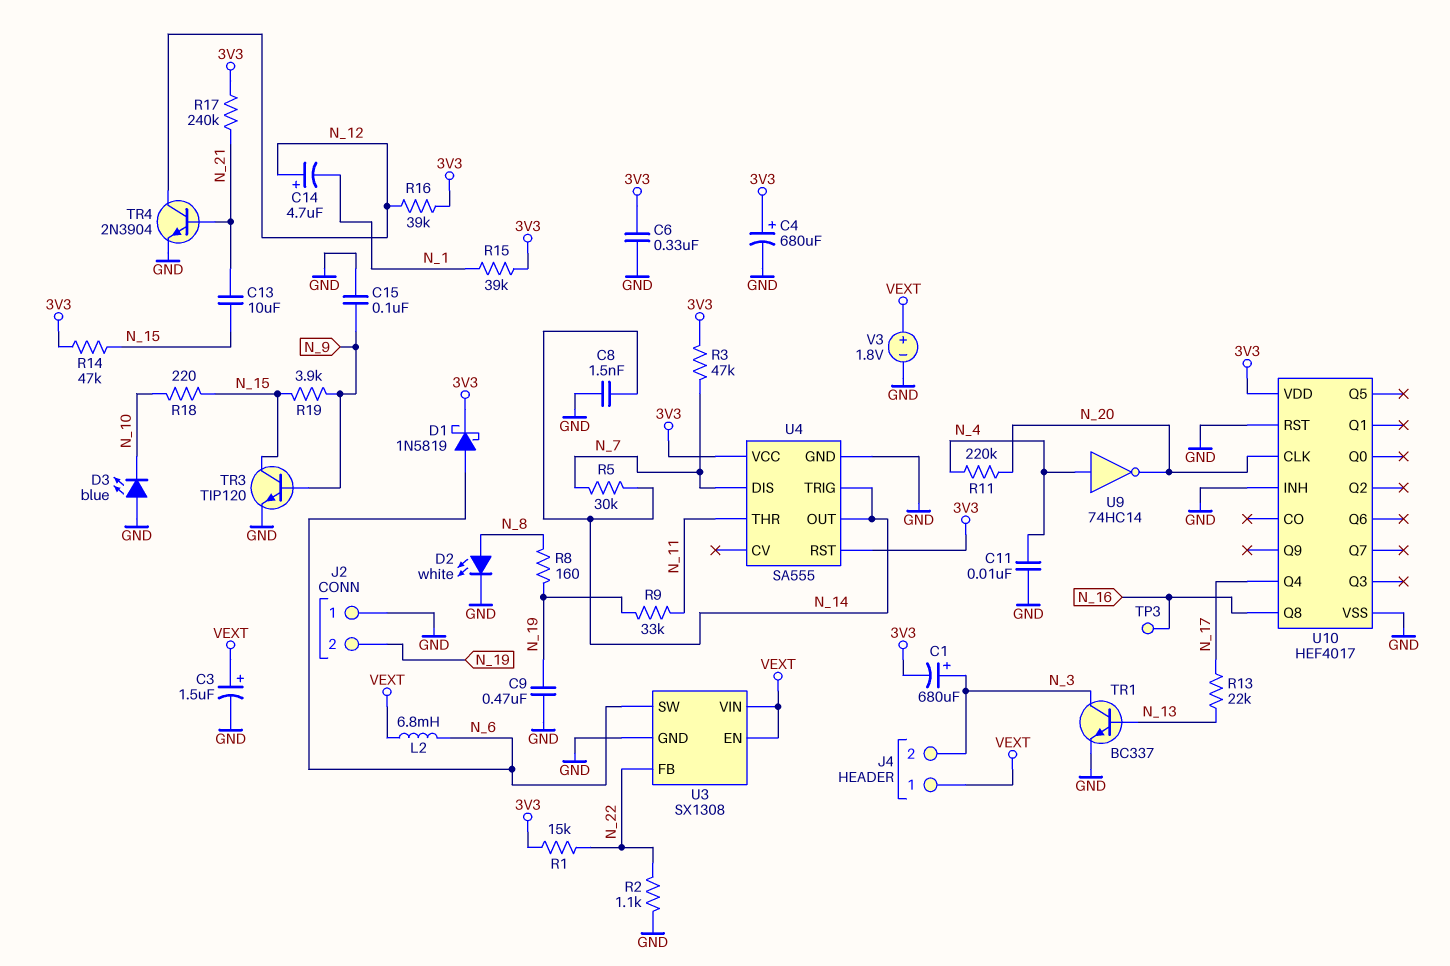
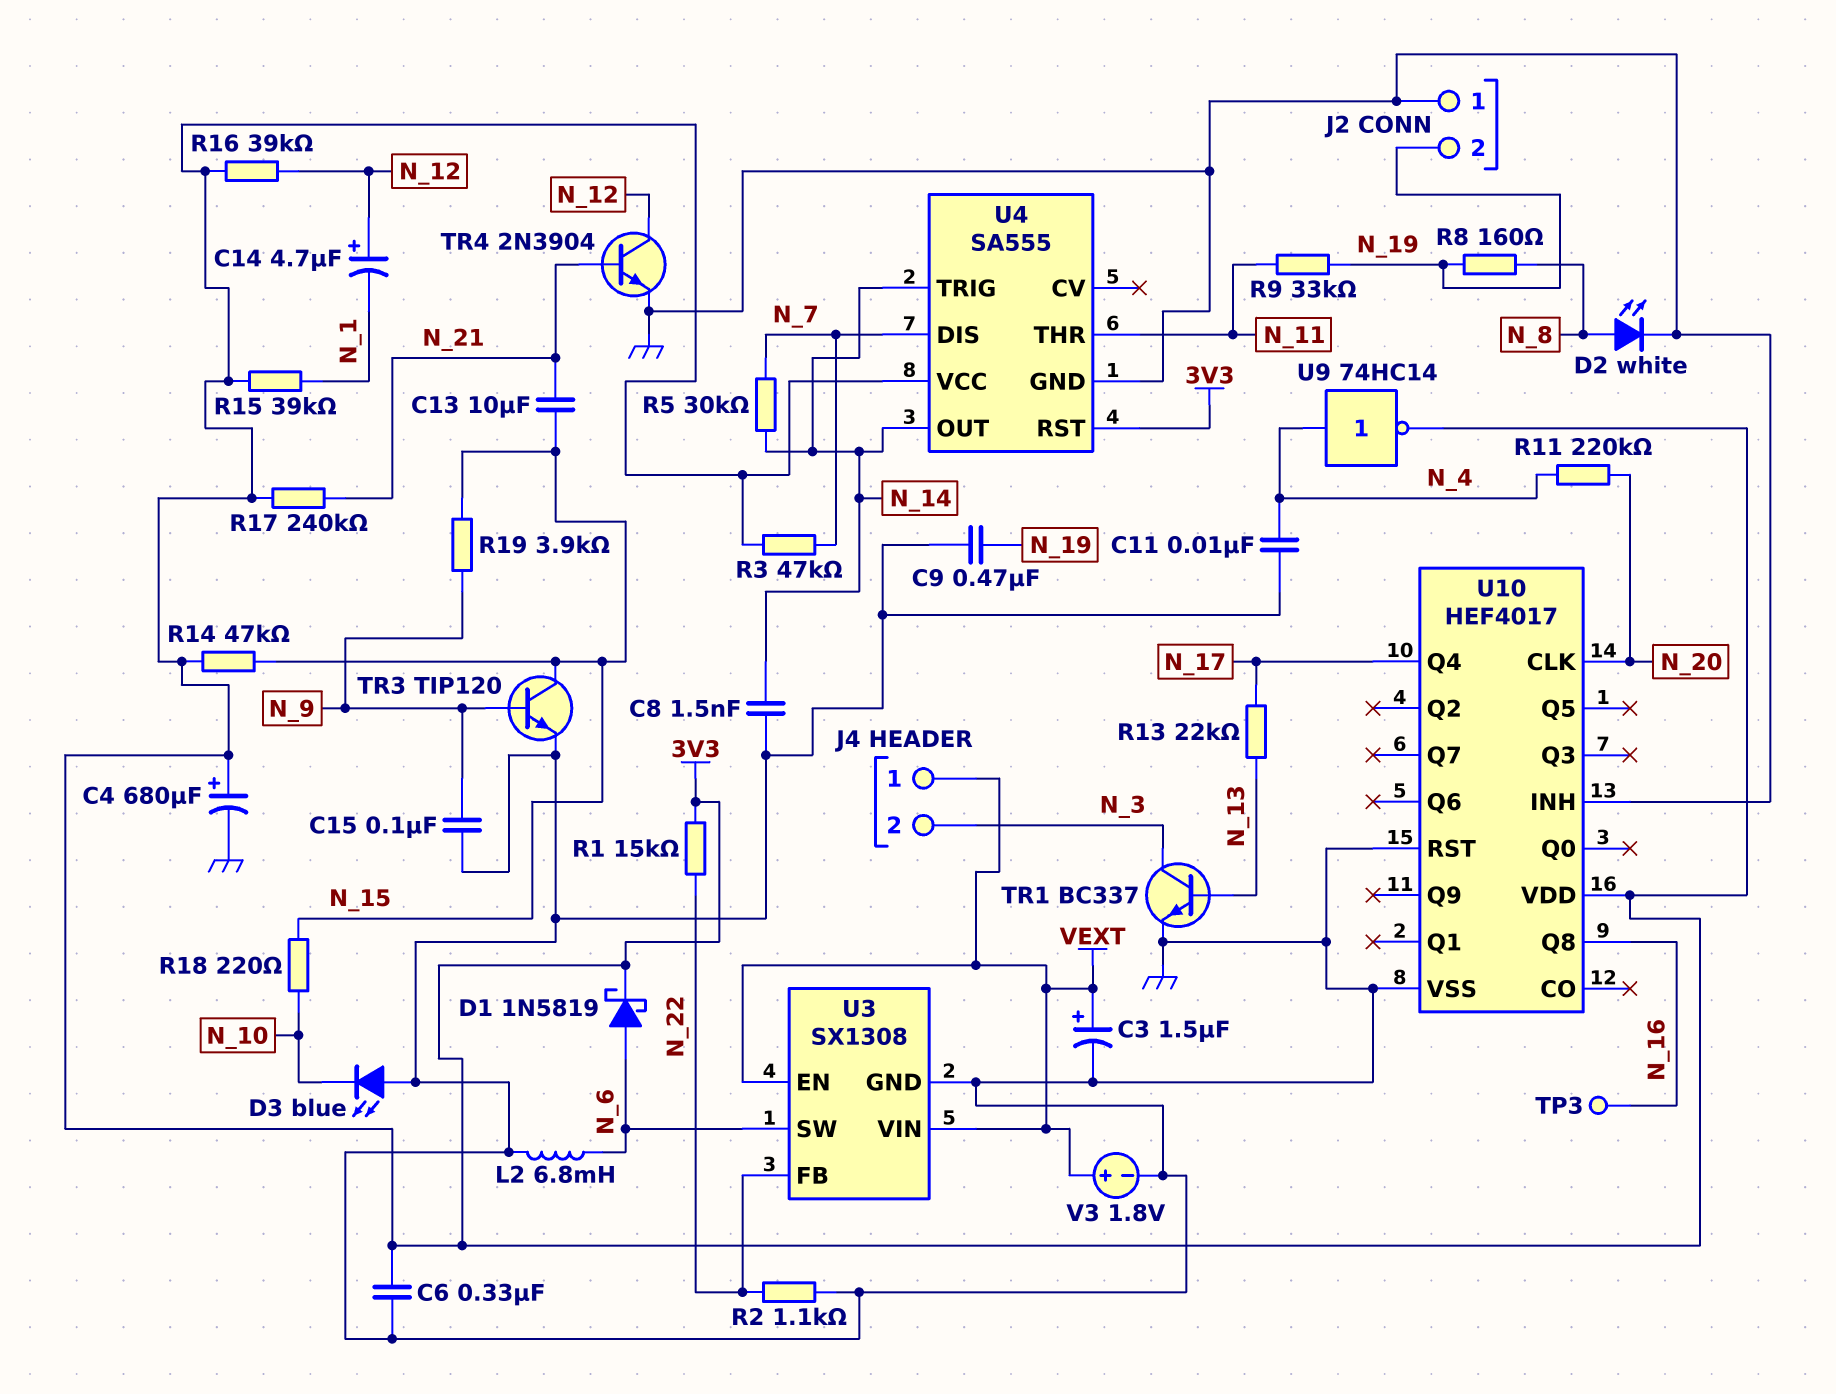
C1: 680uF (plus N_3, minus 3V3) -> none
L2: 6.8mH (N_6, VEXT) -> 6.8mH (GND, N_6)
U9: NOT 74HC14 (in N_4, out N_20) -> NOT 74HC14 (in N_4, out 3V3)

